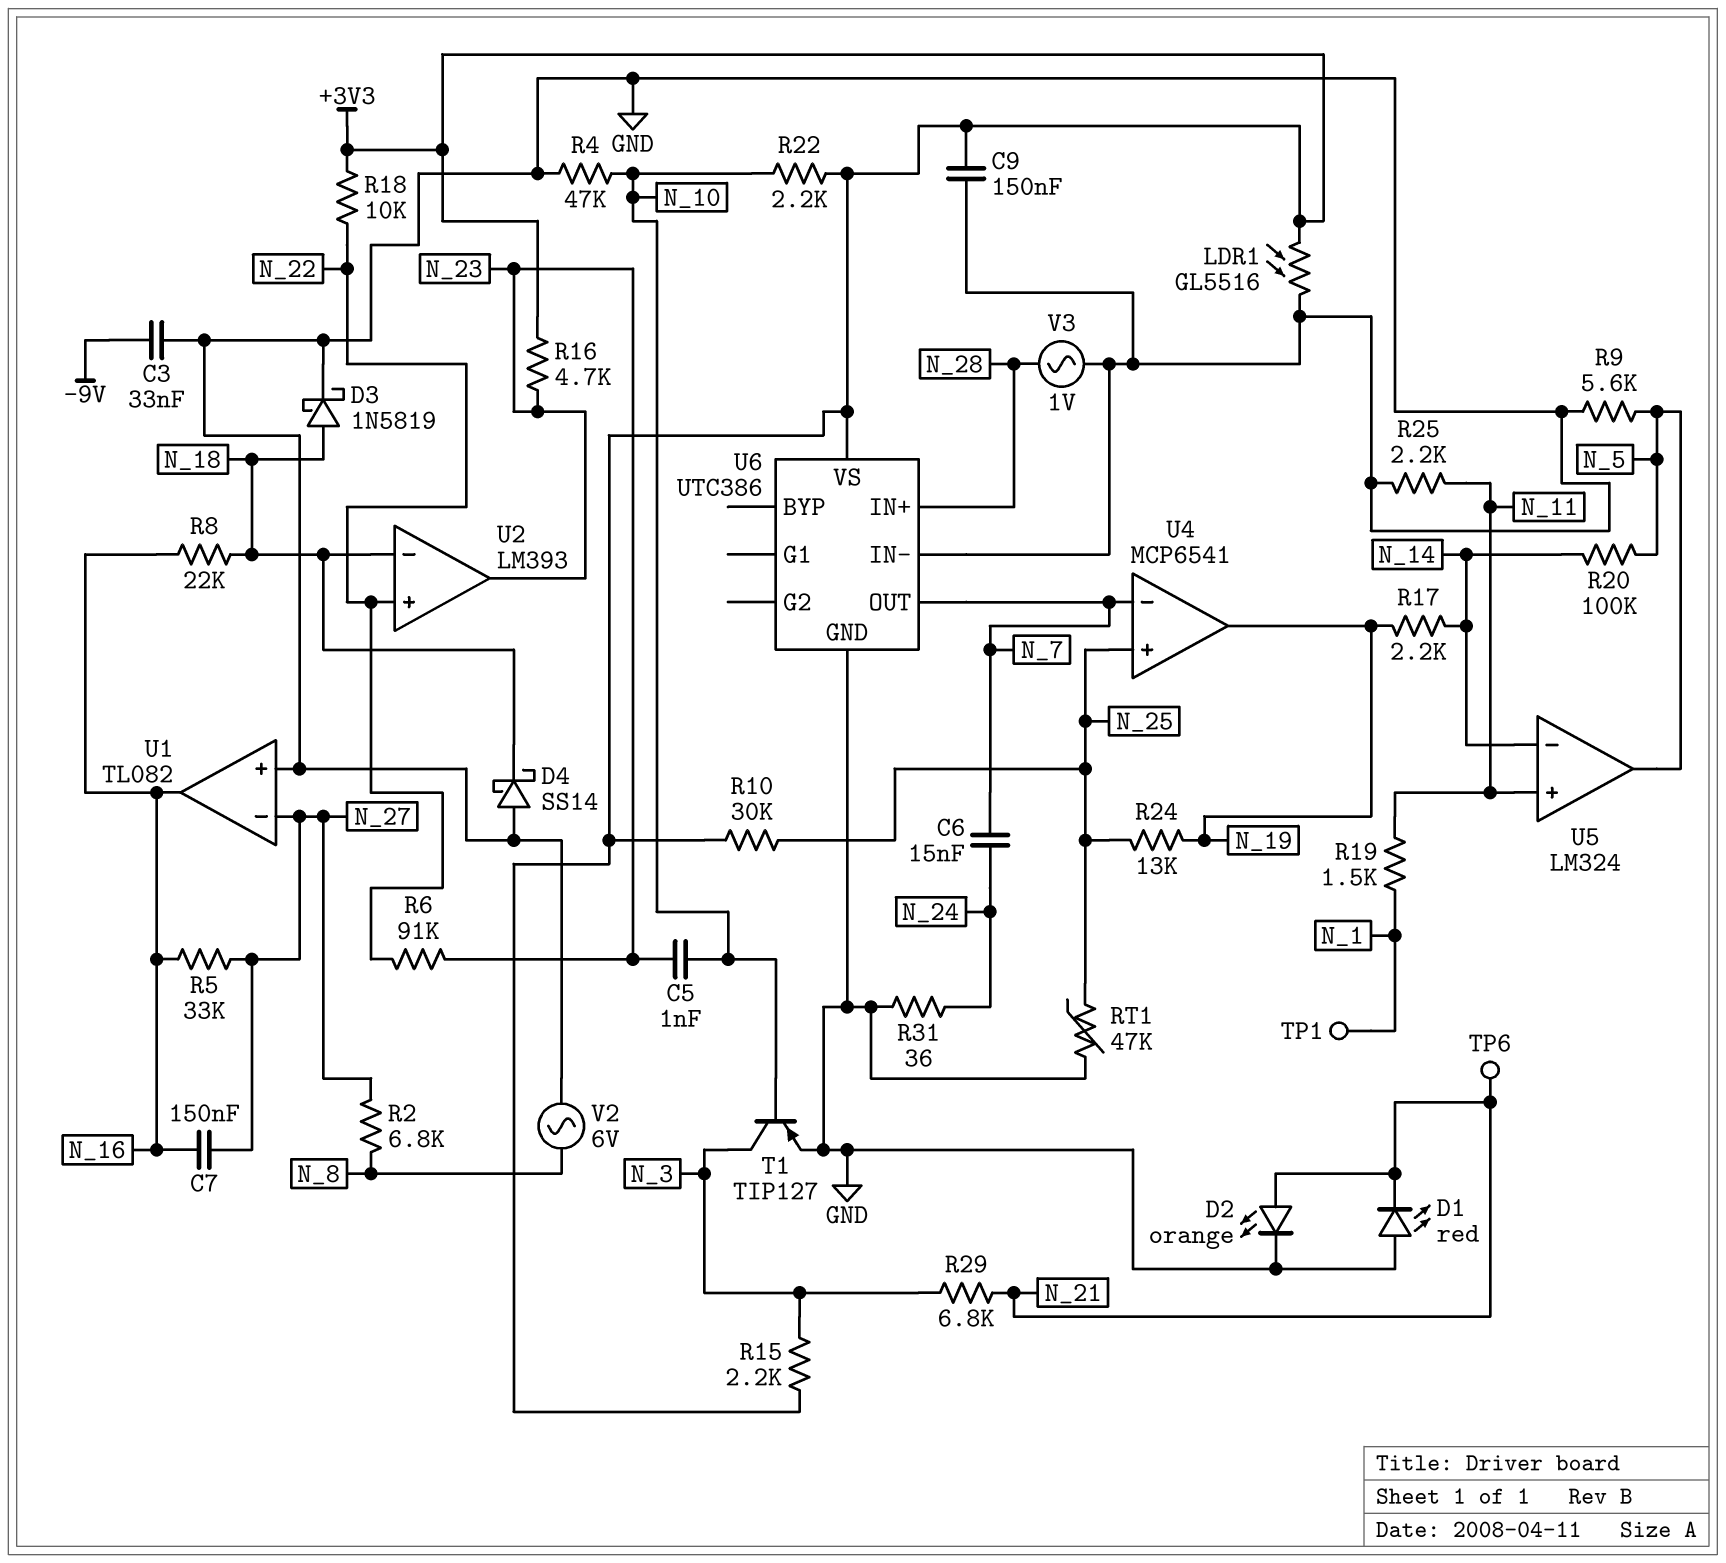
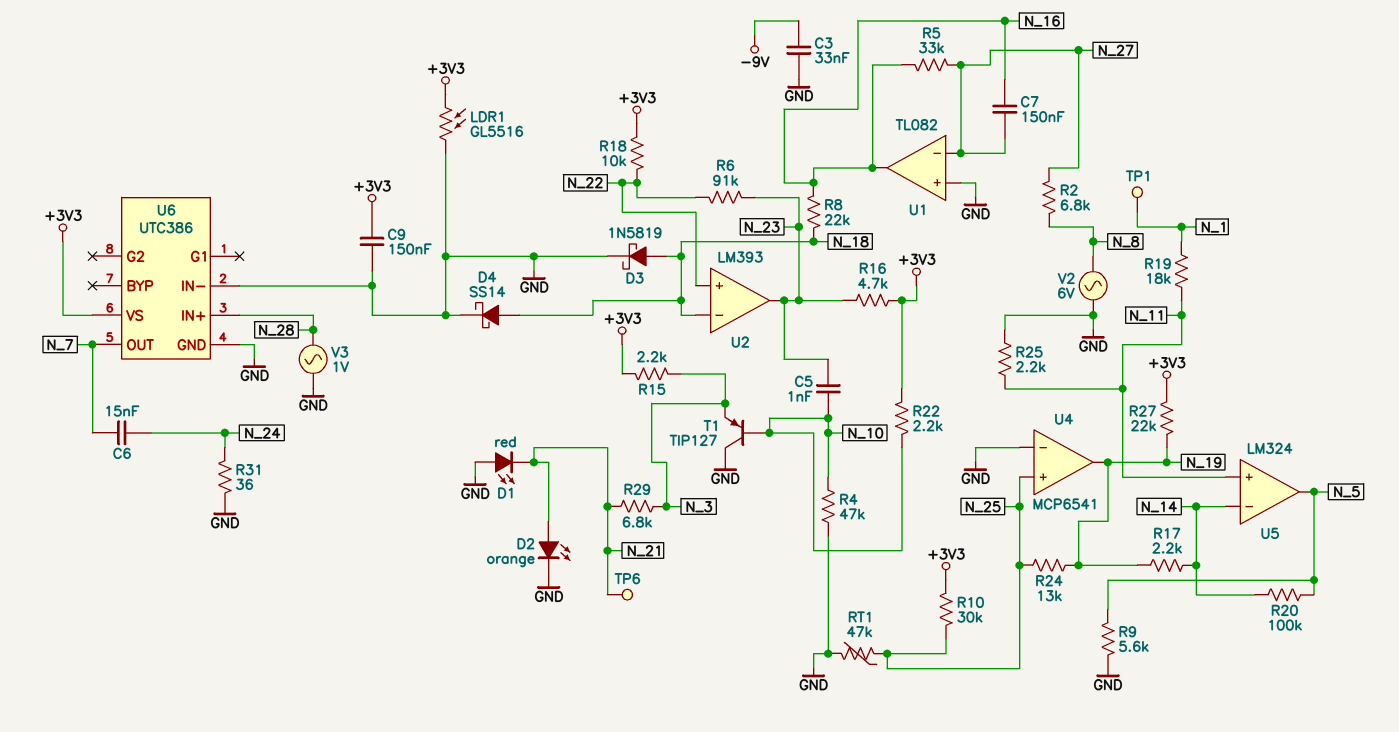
D4: schottky SS14 (A GND, K N_18) -> schottky SS14 (A N_18, K GND)
R19: 1.5k (N_1, N_11) -> 18k (N_1, N_11)
R27: none -> 22k (+3V3, N_19)
T1: PNP TIP127 (B N_10, C N_3, E GND) -> PNP TIP127 (B N_10, C GND, E N_3)
U4 pin in-: N_7 -> GND

